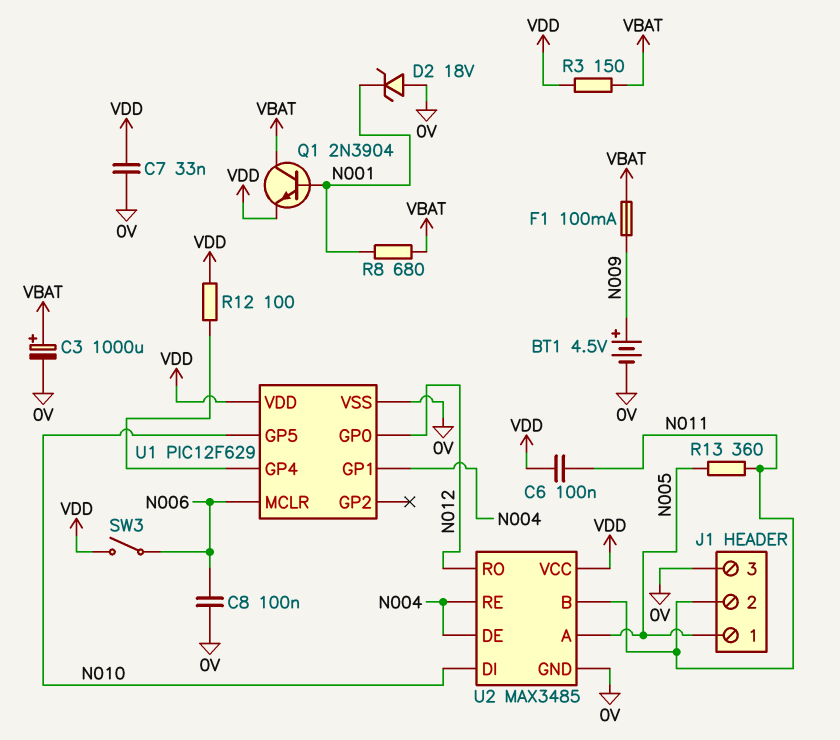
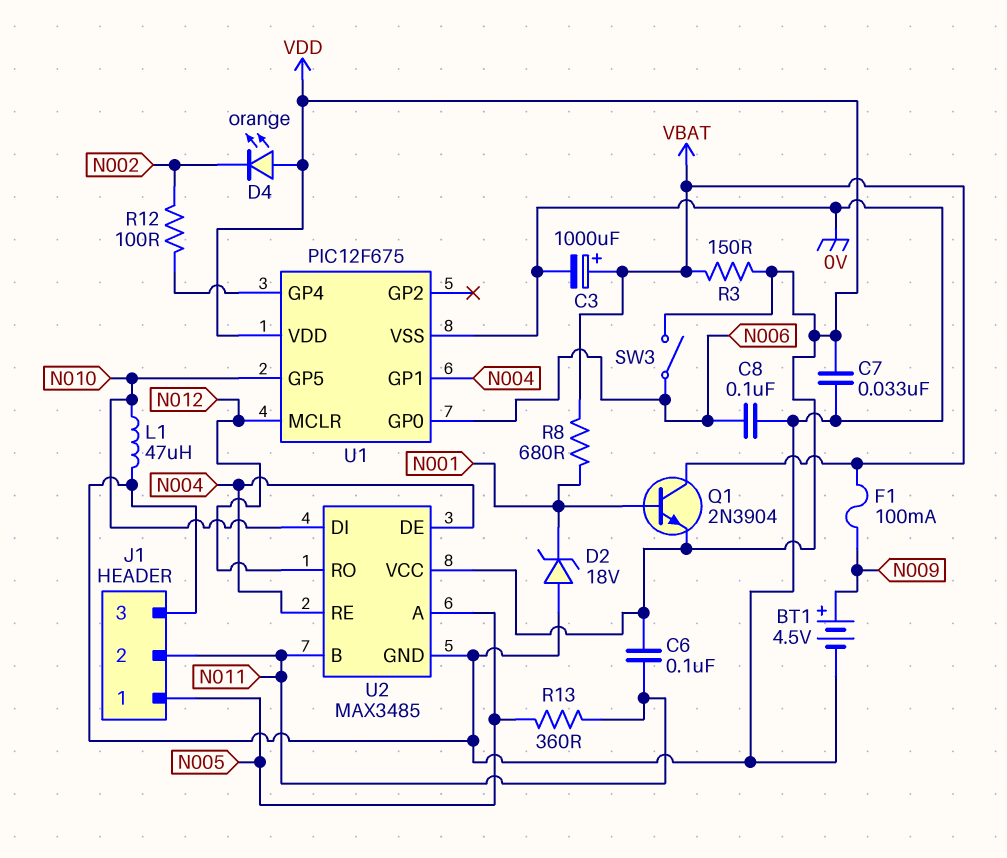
D4: none -> LED orange (A VDD, K N002)
L1: none -> 47uH (0V, N010)
R12: 100 (U1/GP4, VDD) -> 100 (N002, U1/GP4)
U1: PIC12F629 -> PIC12F675
U1 pin GP0: N012 -> N006
U1 pin MCLR: N006 -> N012

